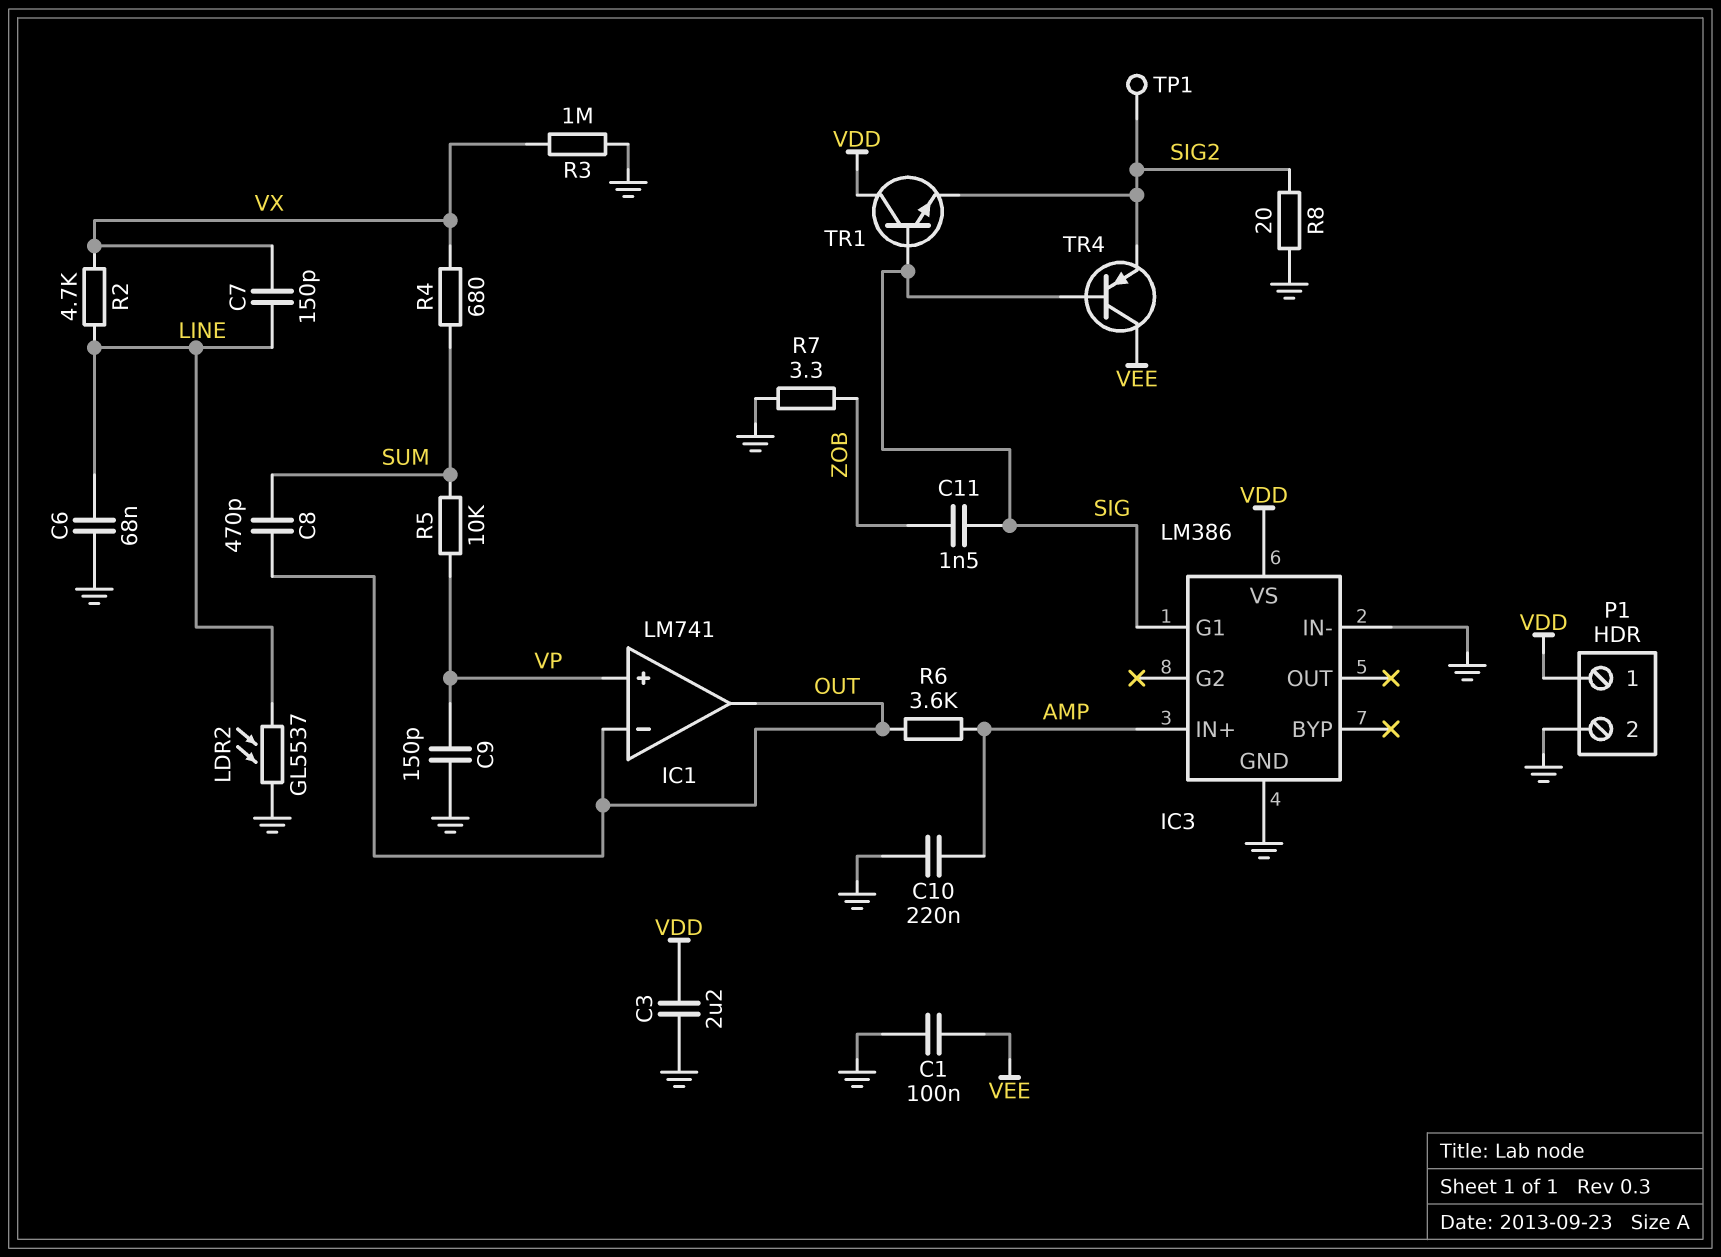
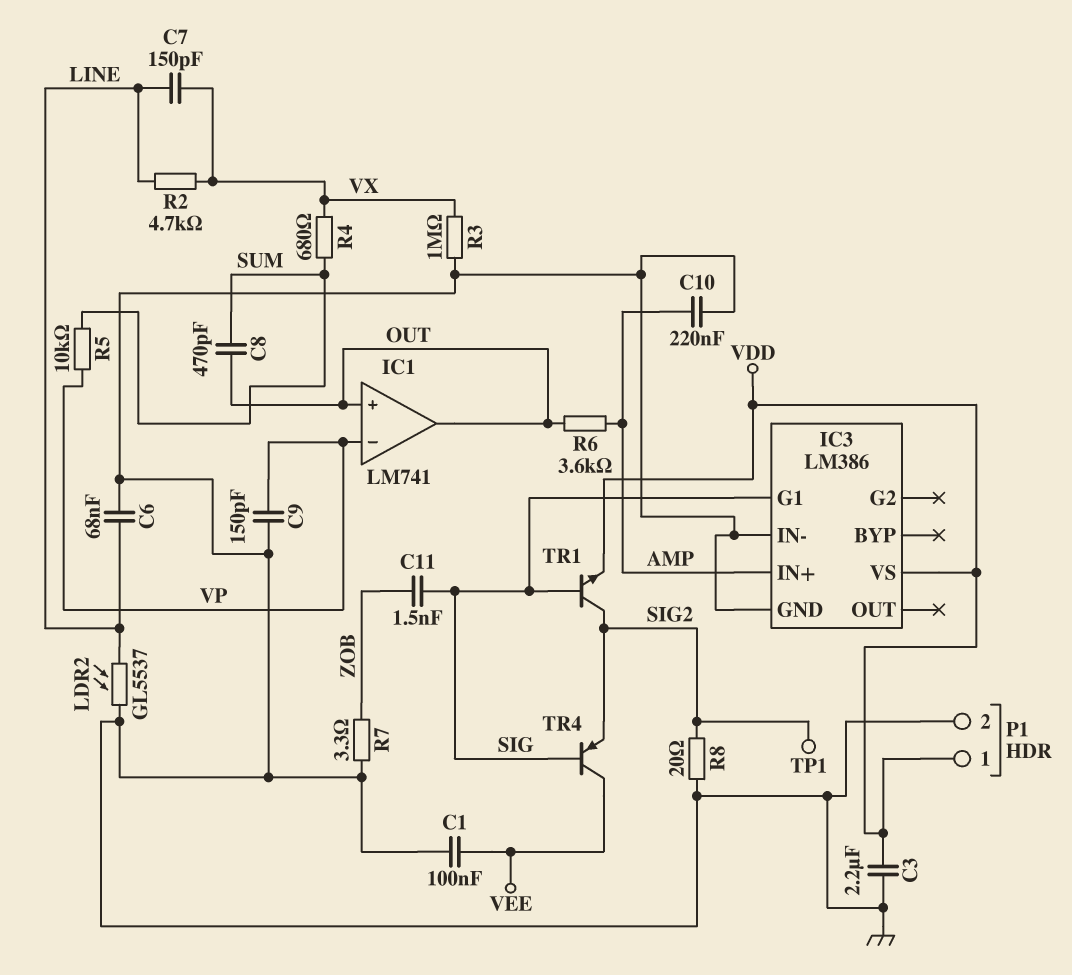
IC1 pin in+: VP -> OUT
IC1 pin in-: OUT -> VP
TR1: NPN (B SIG, C VDD, E SIG2) -> NPN (B SIG, C SIG2, E VDD)

